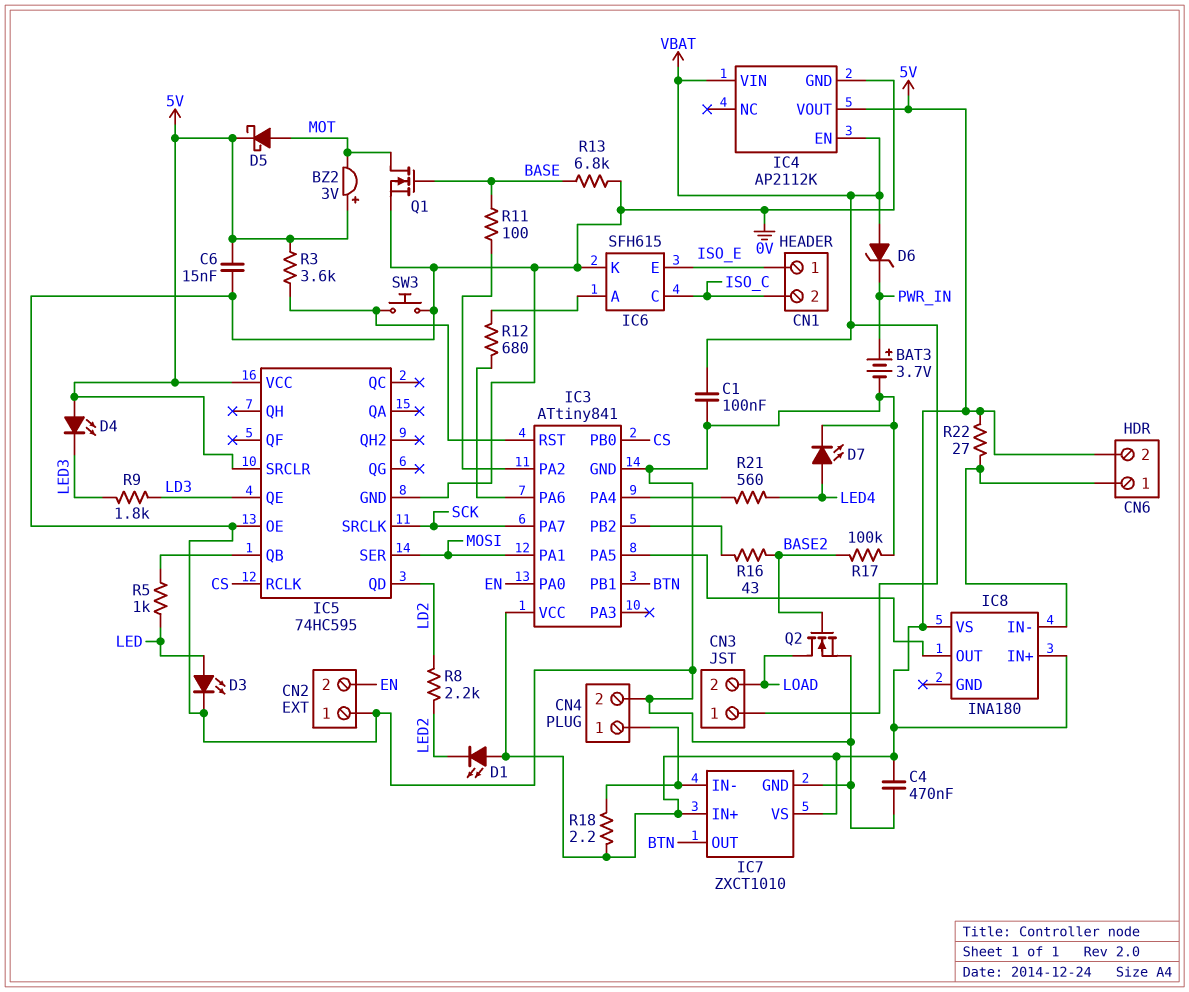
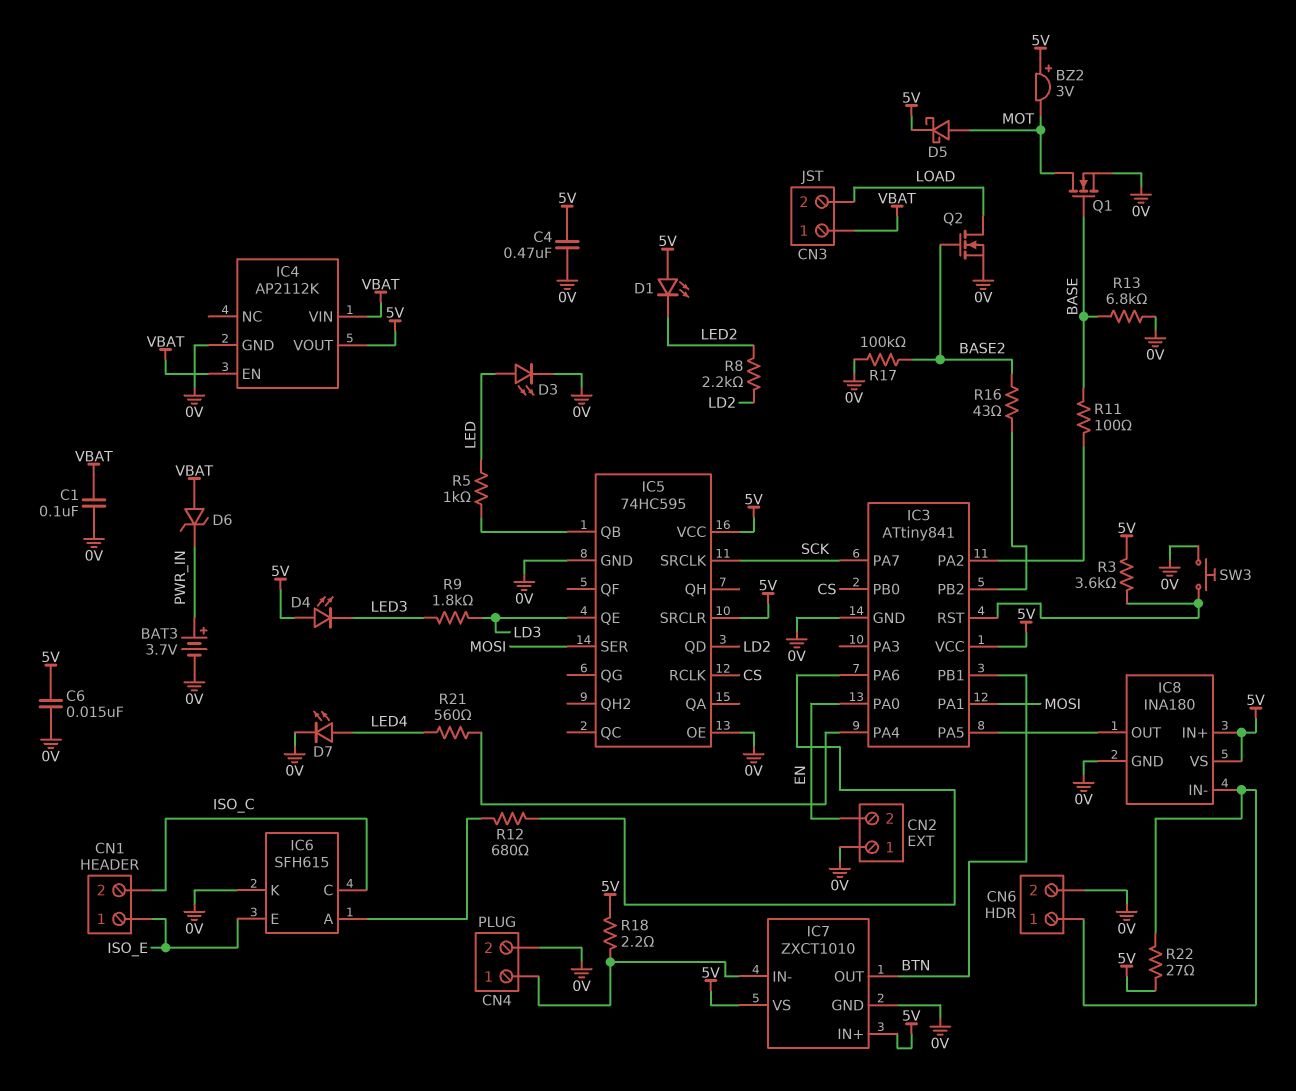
CN6 pin 2: 5V -> 0V
IC8 pin GND: none -> 0V

